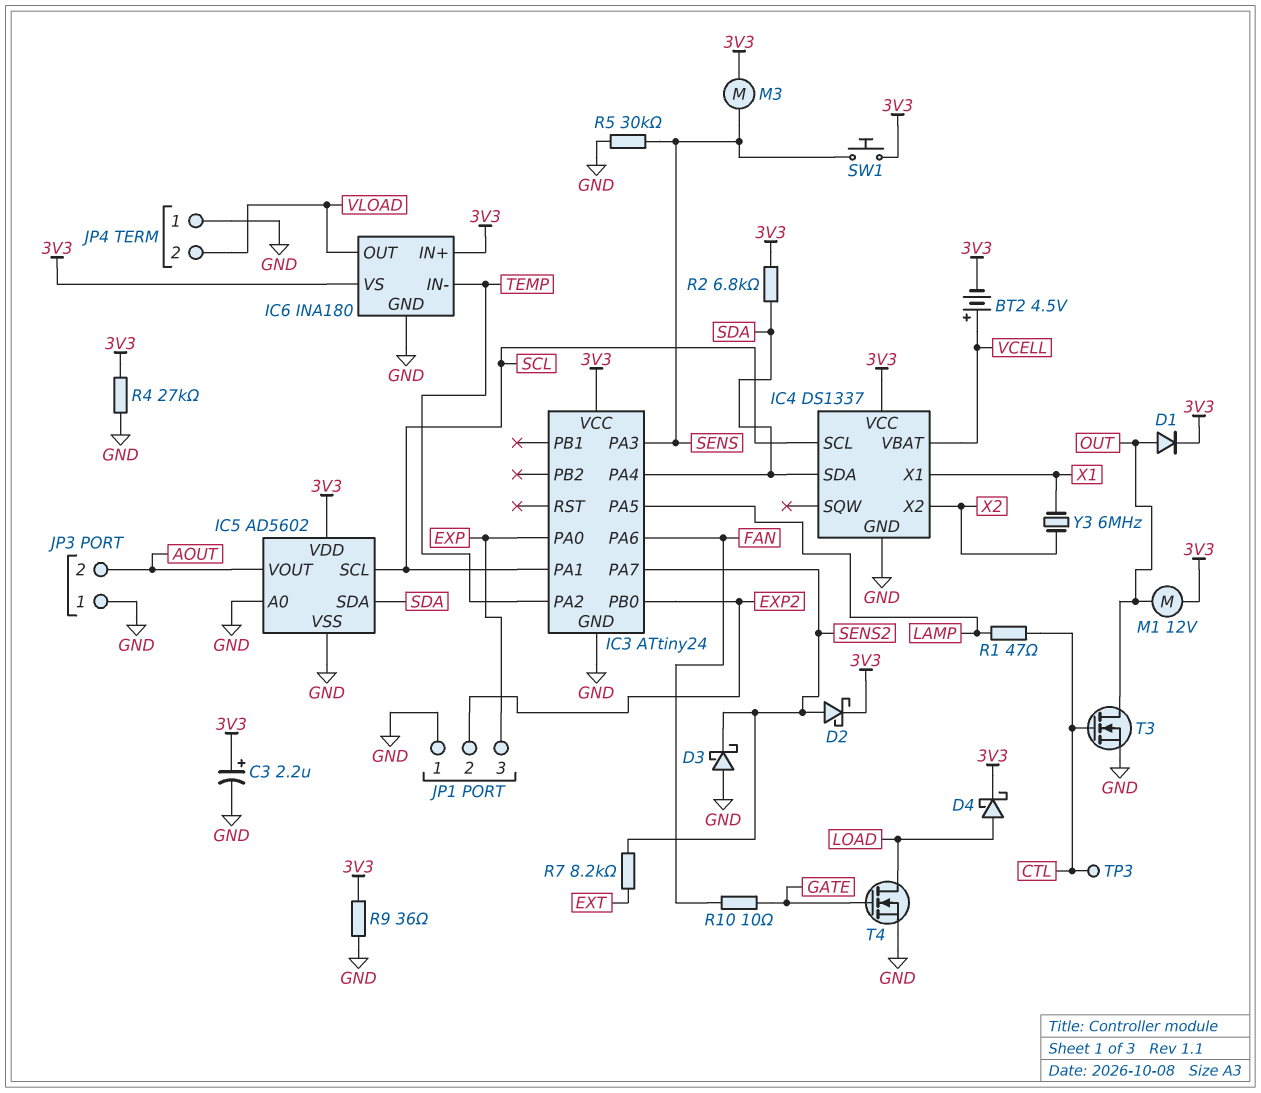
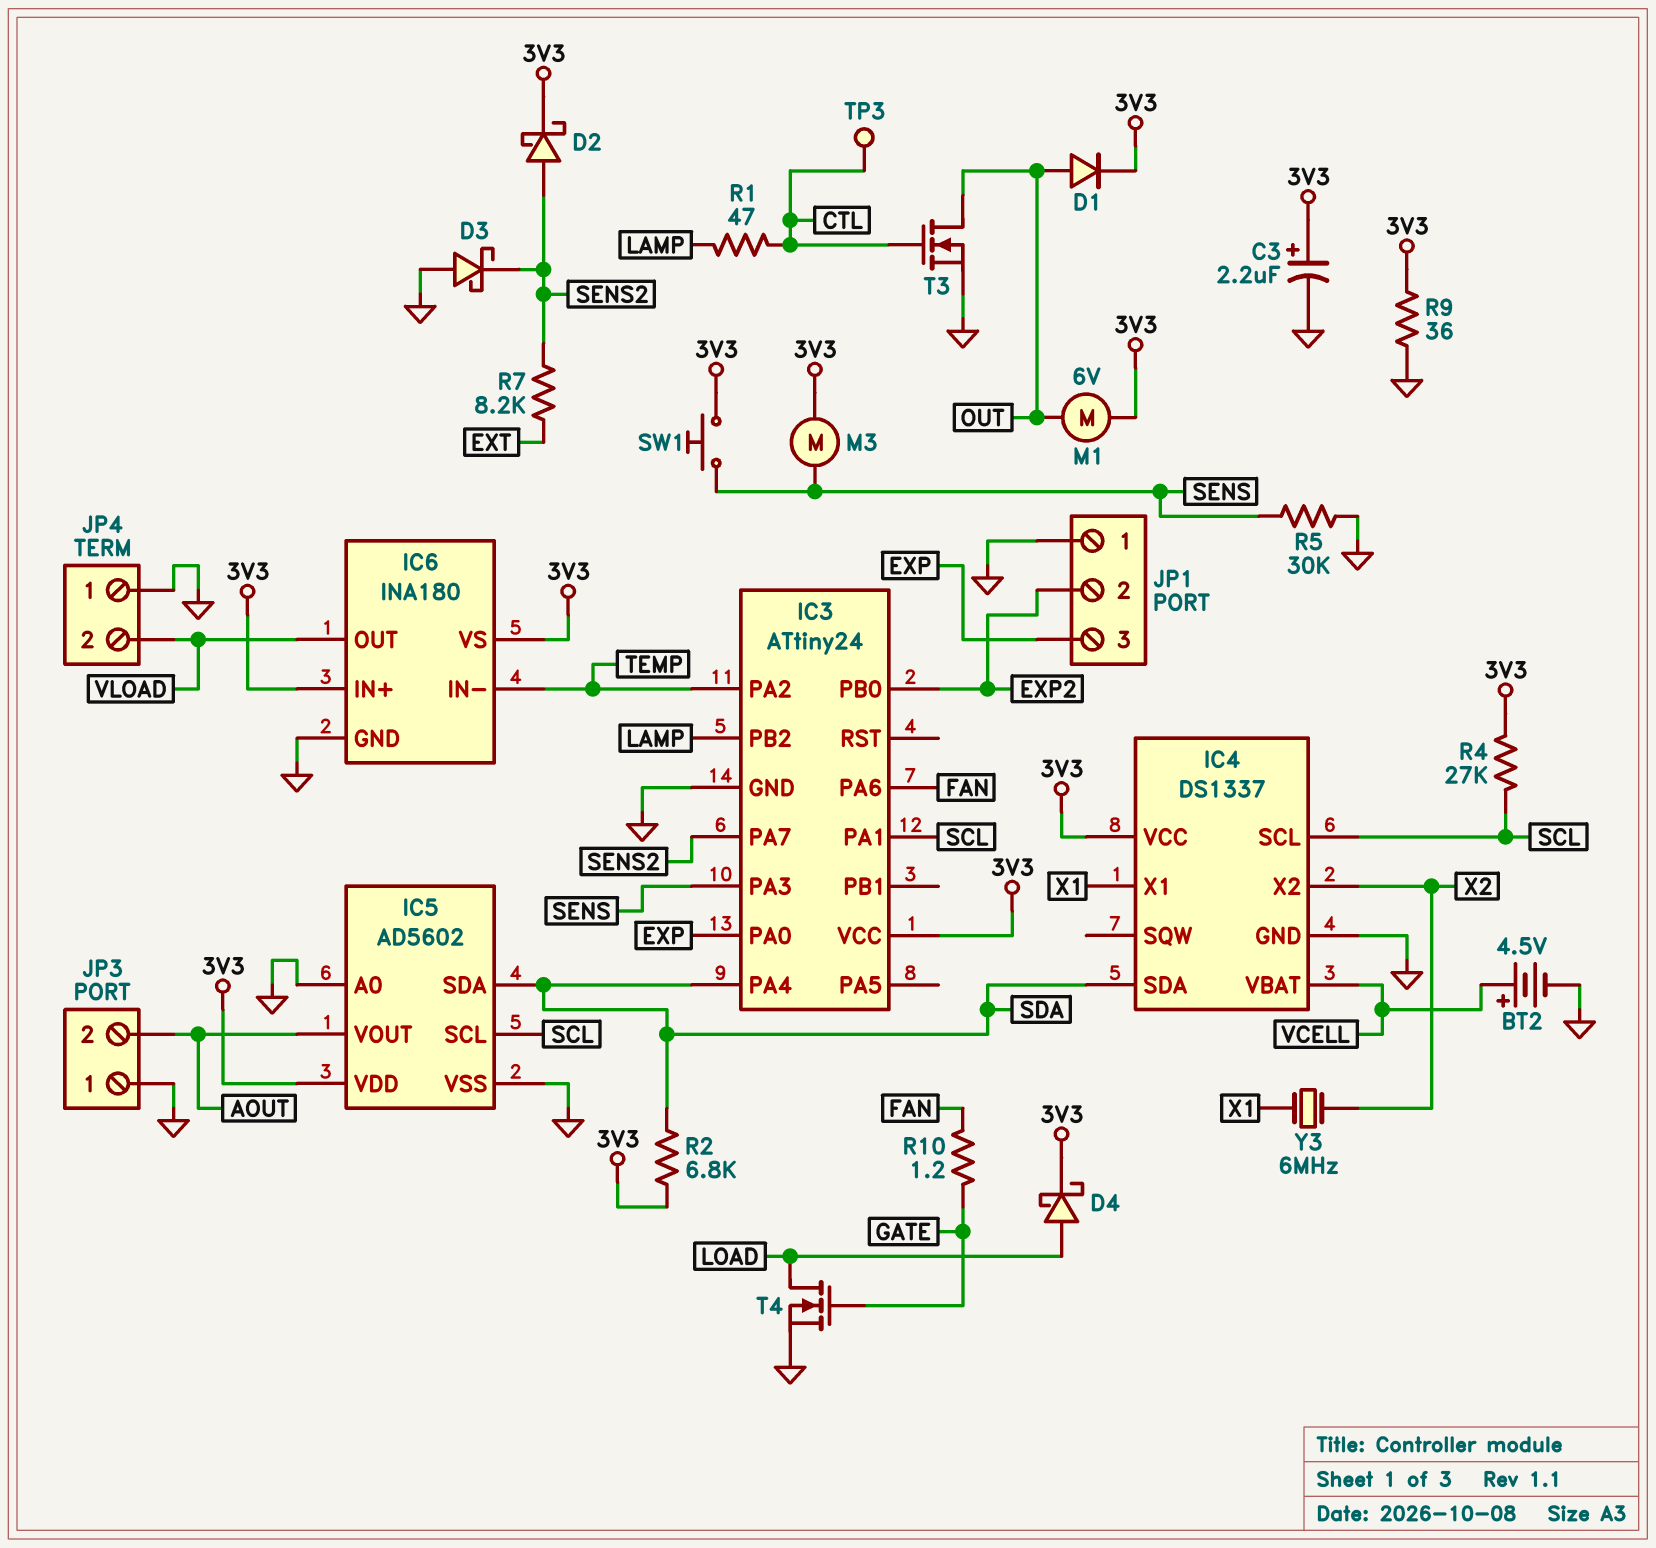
BT2: 4.5V (plus VCELL, minus 3V3) -> 4.5V (plus VCELL, minus GND)
IC3 pin PA5: LAMP -> none
IC3 pin PB2: none -> LAMP
M1: motor 12V (3V3, OUT) -> motor 6V (3V3, OUT)
R4: 27k (3V3, GND) -> 27k (3V3, SCL)
R10: 10 (FAN, GATE) -> 1.2 (FAN, GATE)

